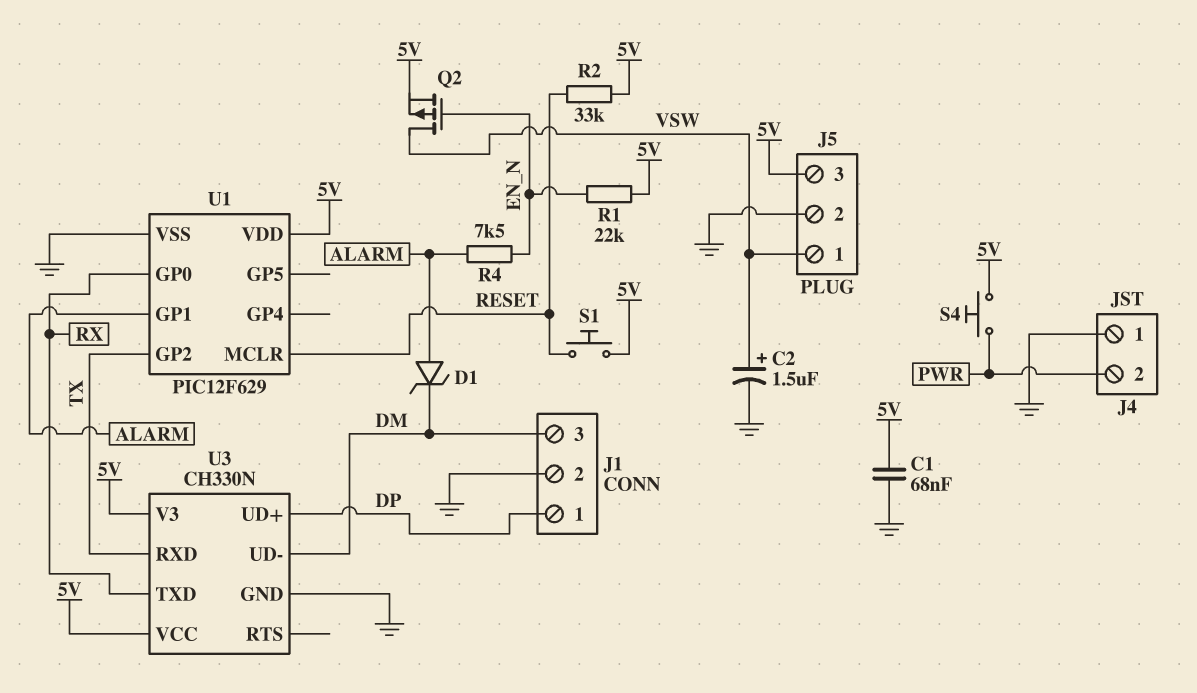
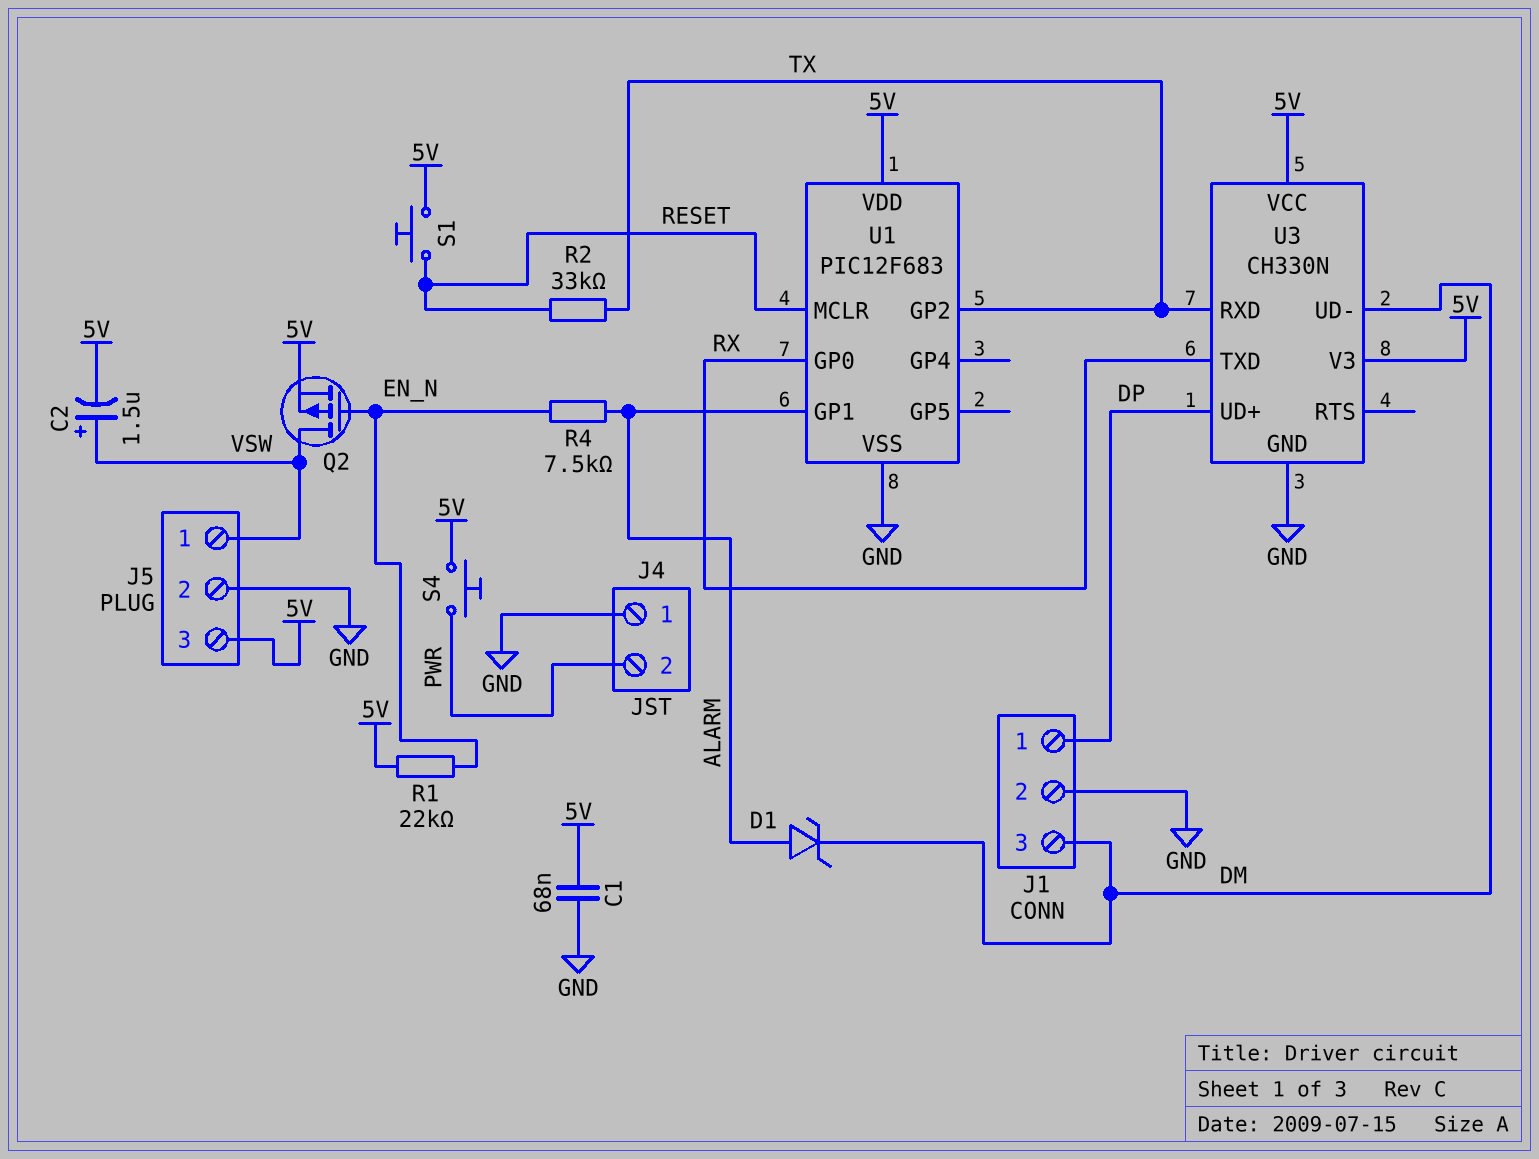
C2: 1.5uF (plus VSW, minus GND) -> 1.5uF (plus VSW, minus 5V)
R2: 33k (5V, RESET) -> 33k (RESET, TX)
U1: PIC12F629 -> PIC12F683

